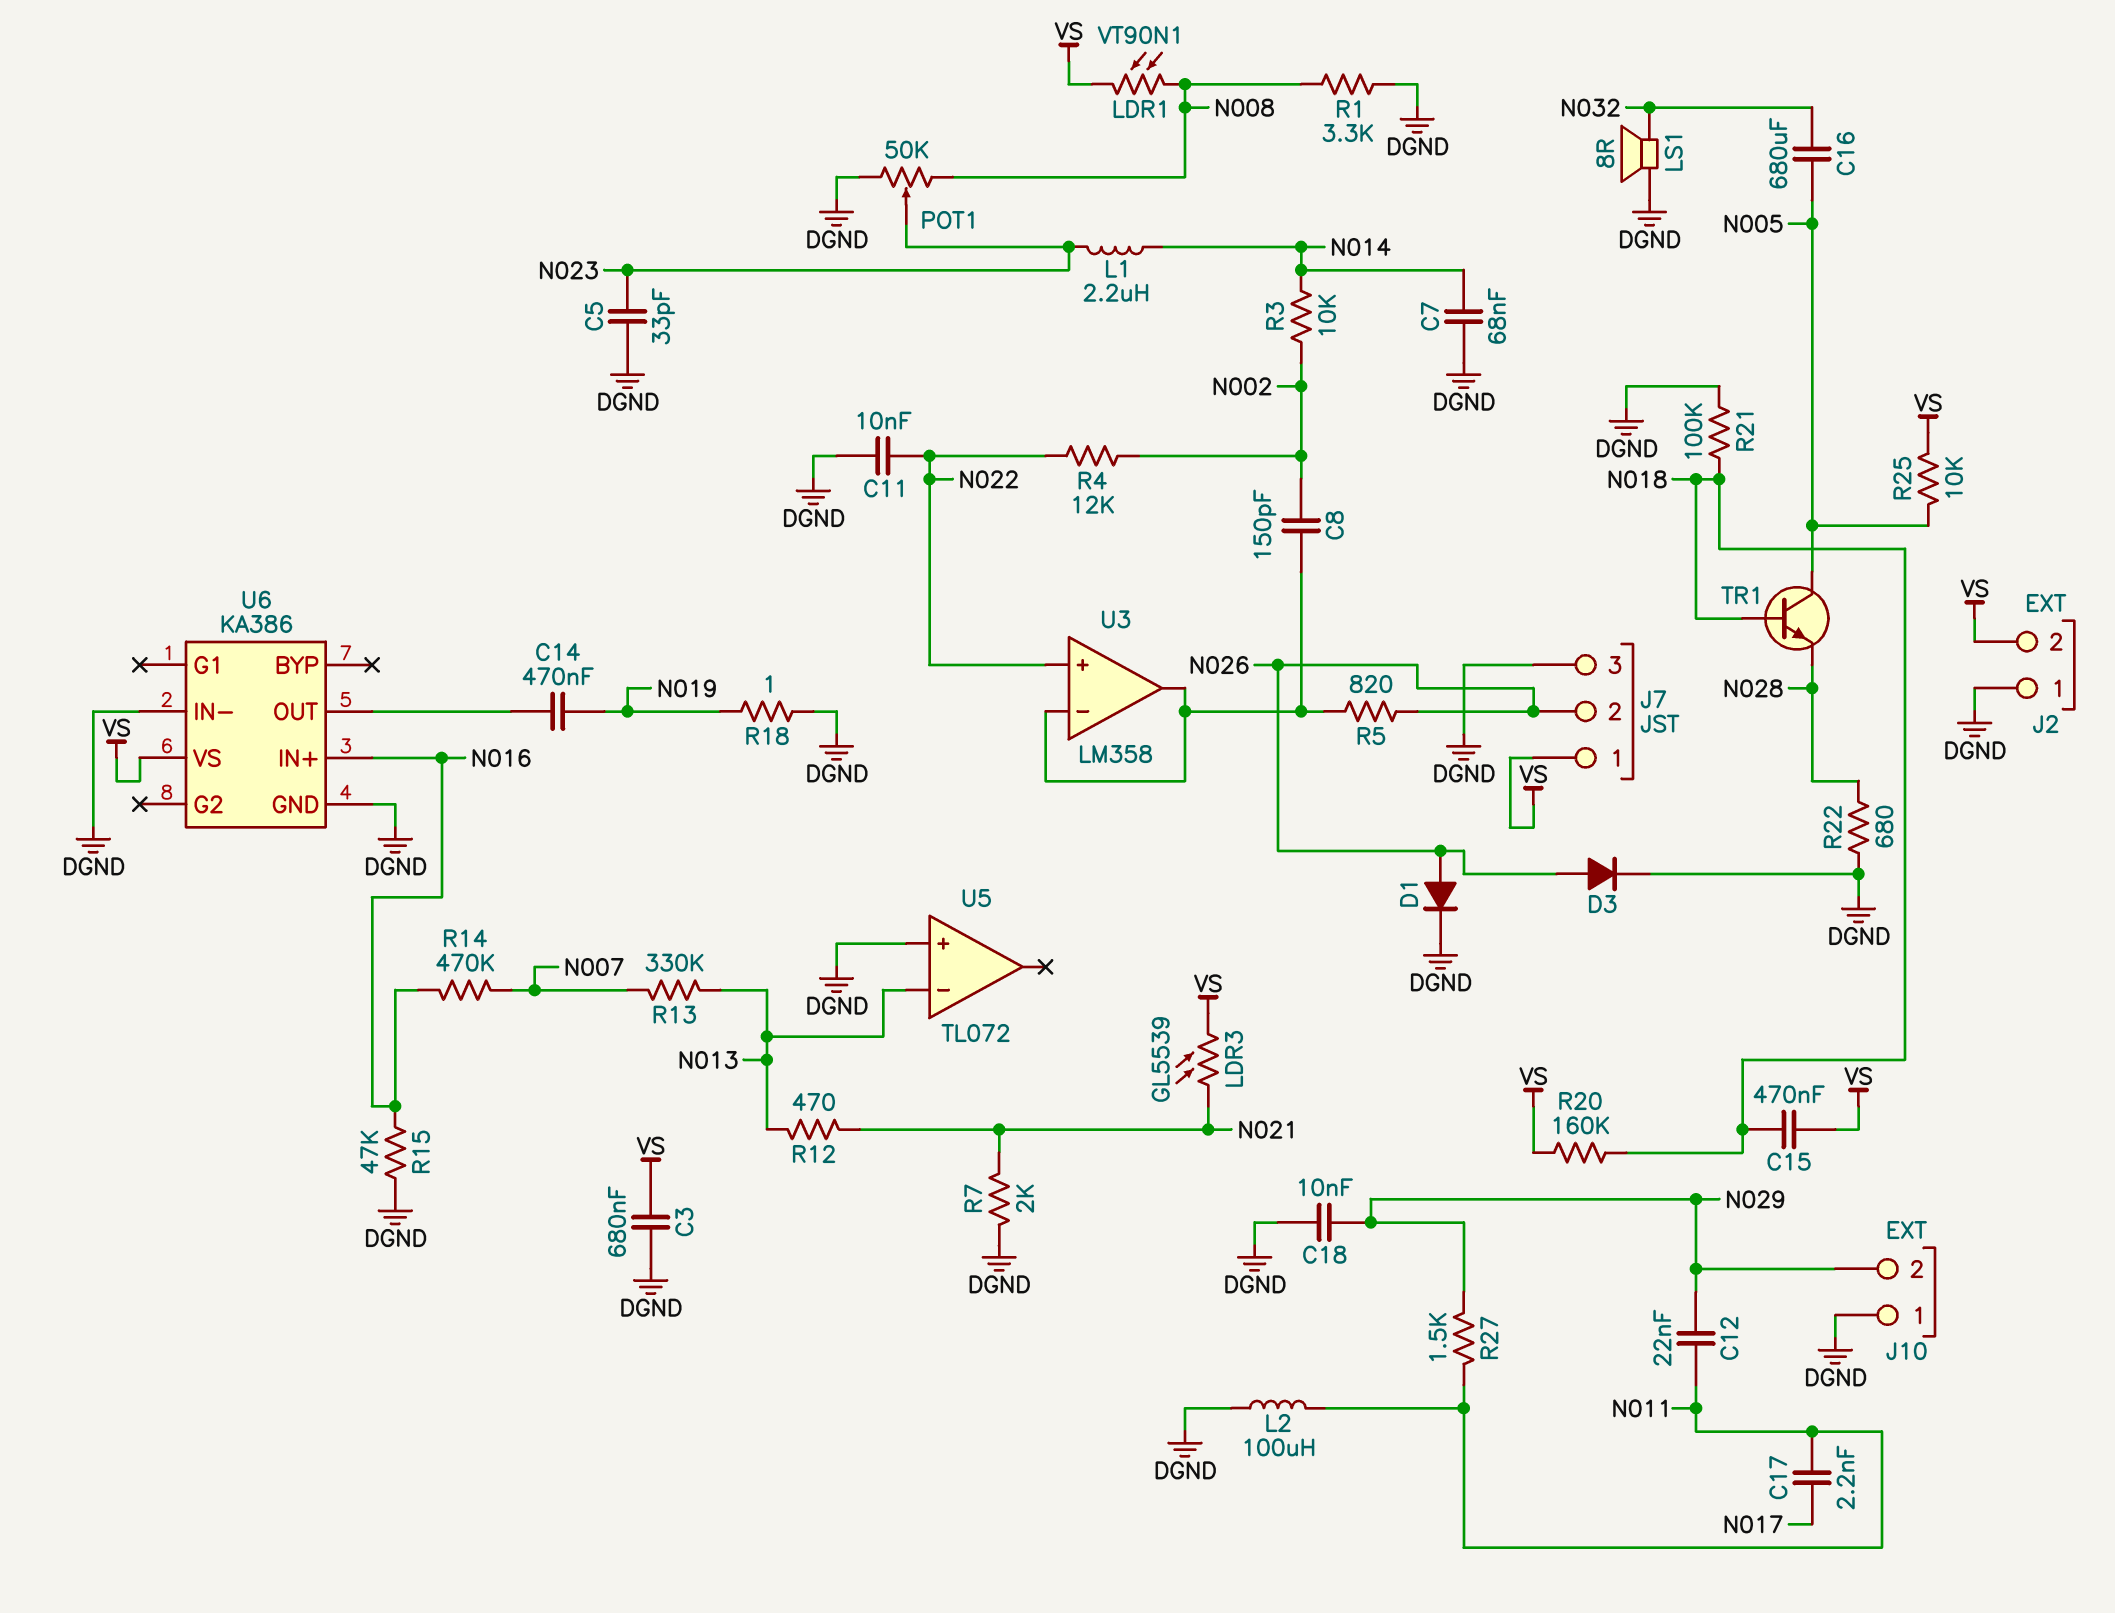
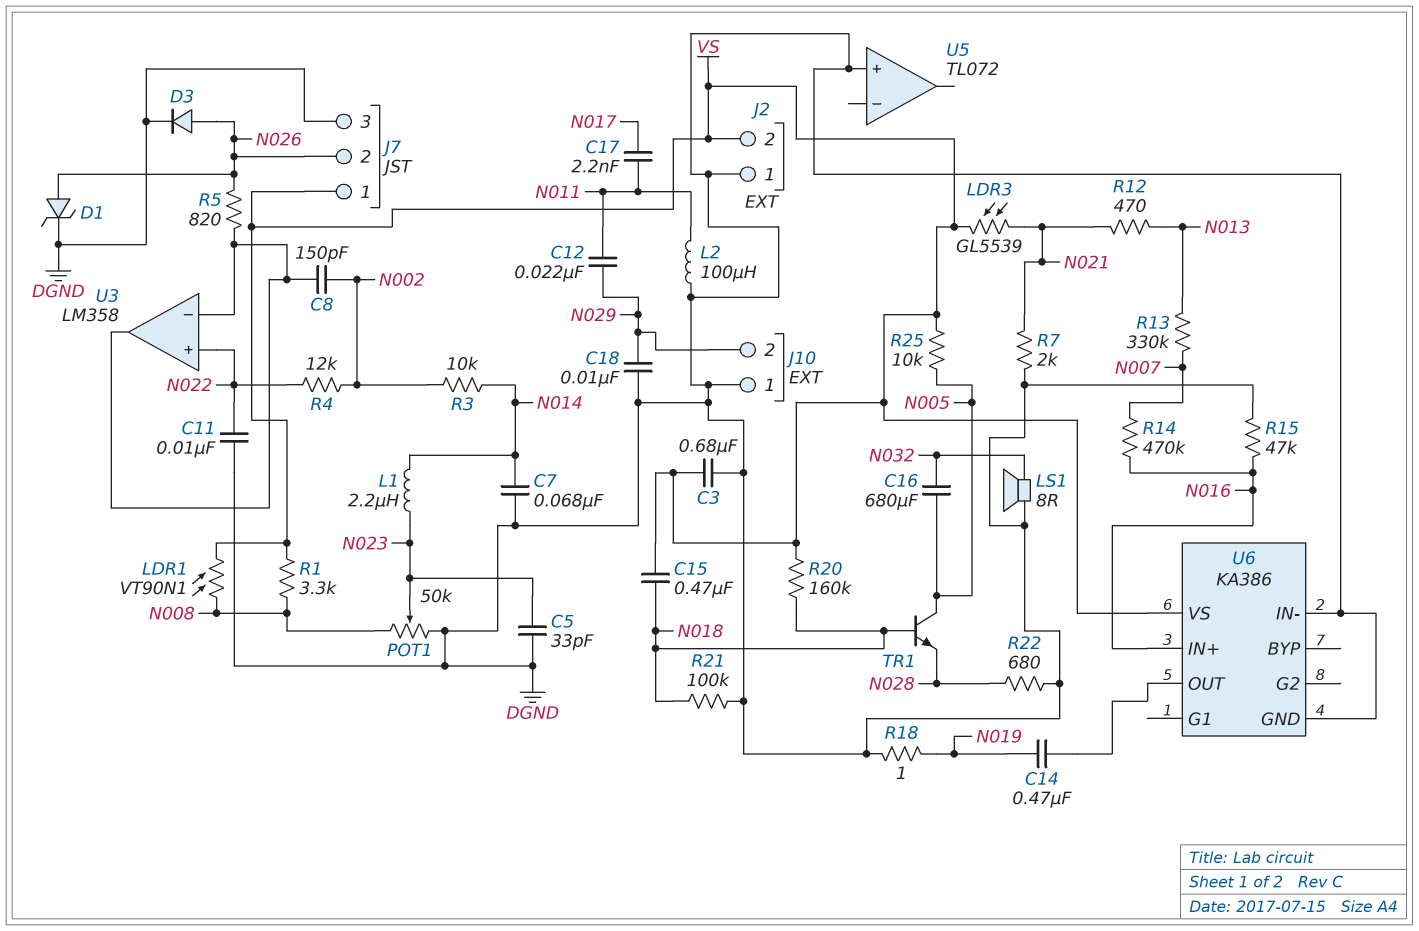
D1: diode (A N026, K DGND) -> zener (A N026, K DGND)
R1: 3.3k (DGND, N008) -> 3.3k (N008, VS)
R27: 1.5k (N011, N029) -> none
U5 pin in-: N013 -> none

